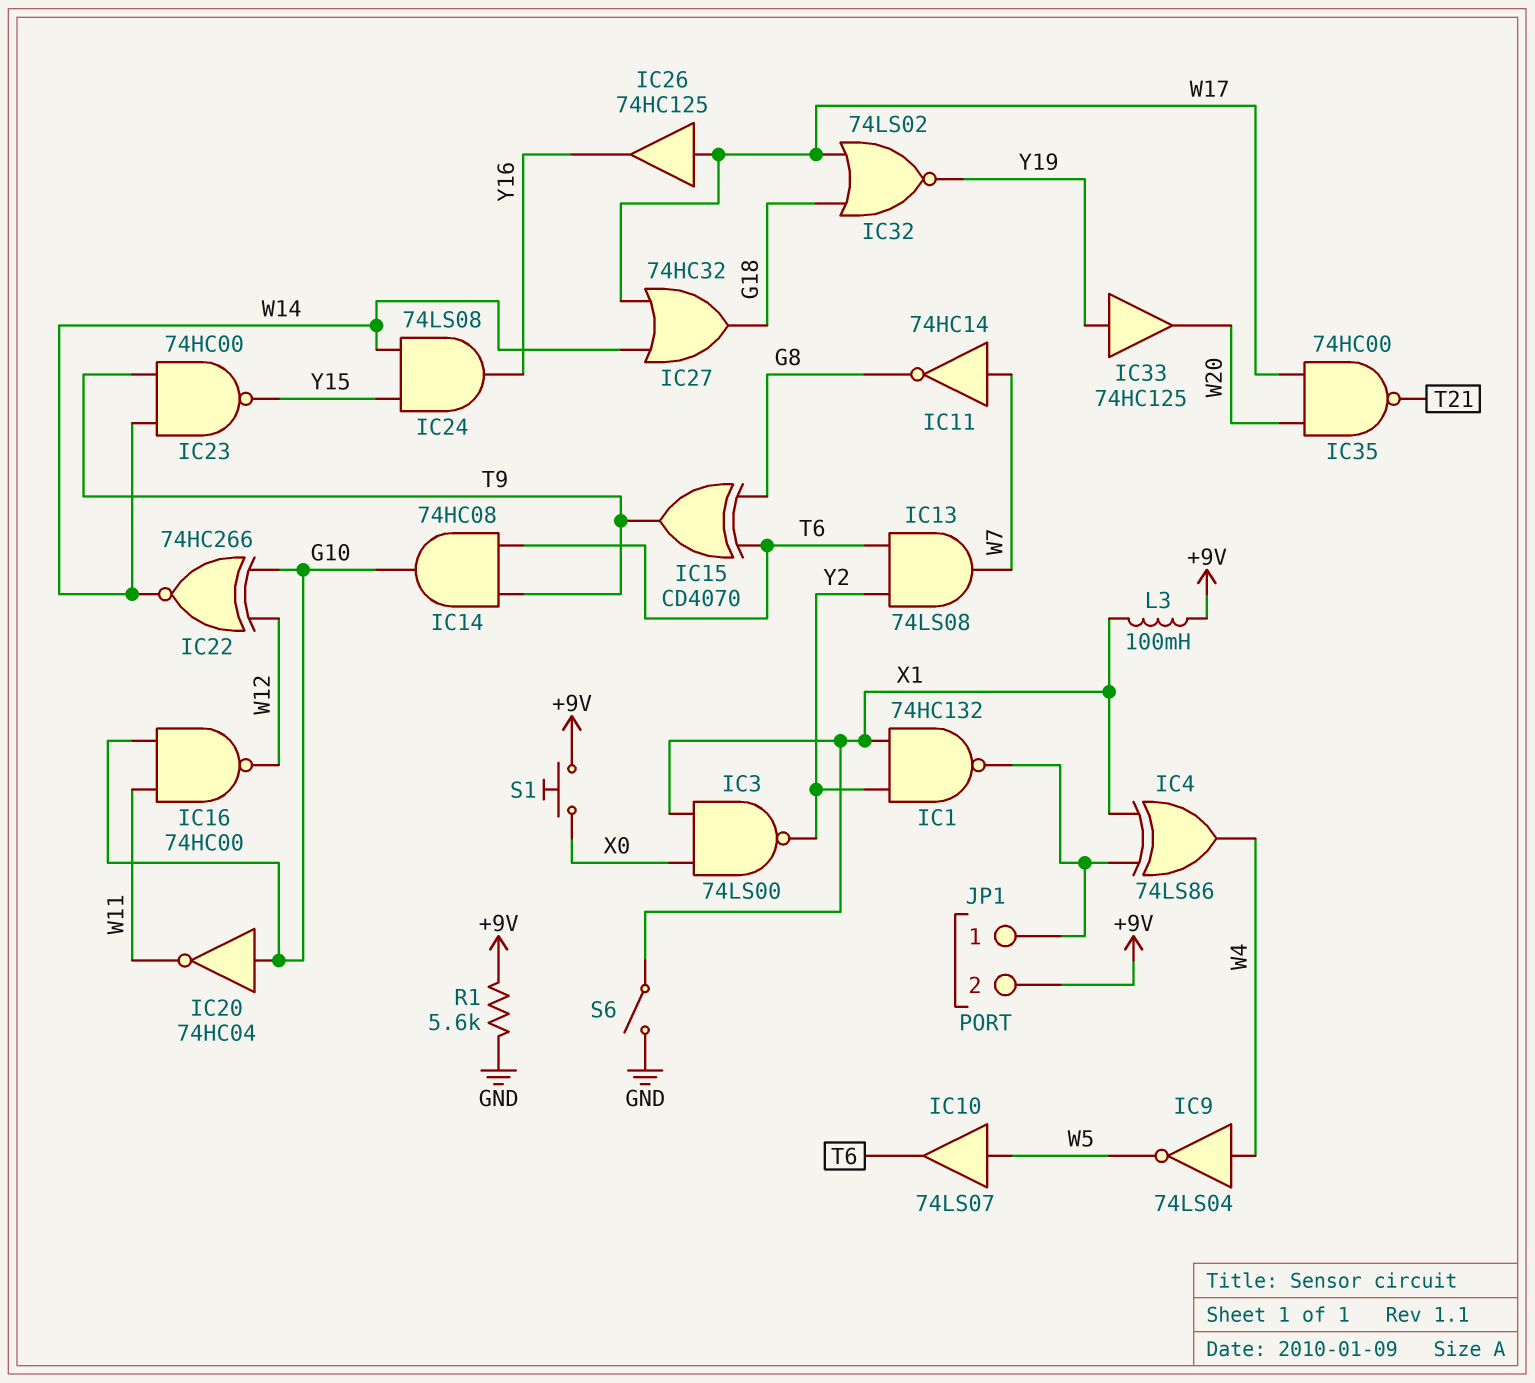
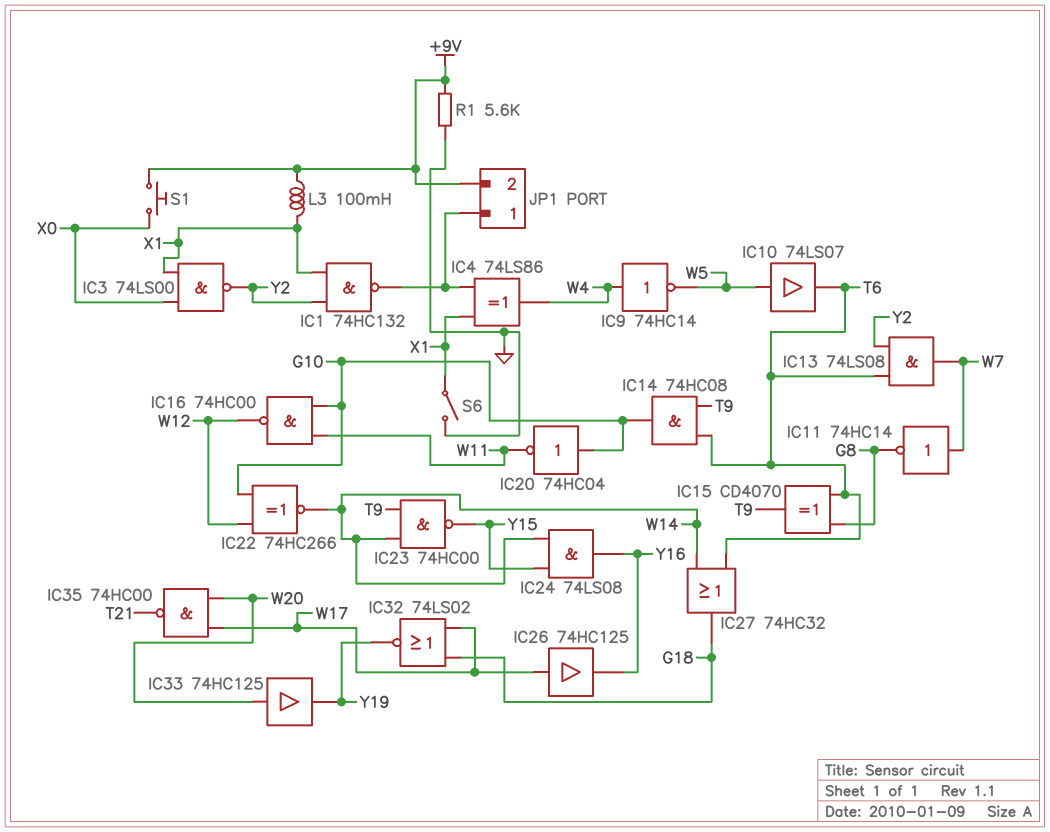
IC9: NOT 74LS04 (in W4, out W5) -> NOT 74HC14 (in W4, out W5)
IC27: OR 74HC32 (in W14, in W17, out G18) -> OR 74HC32 (in T6, in W14, out G18)
IC33: buffer 74HC125 (in Y19, out W20) -> buffer 74HC125 (in W20, out Y19)

